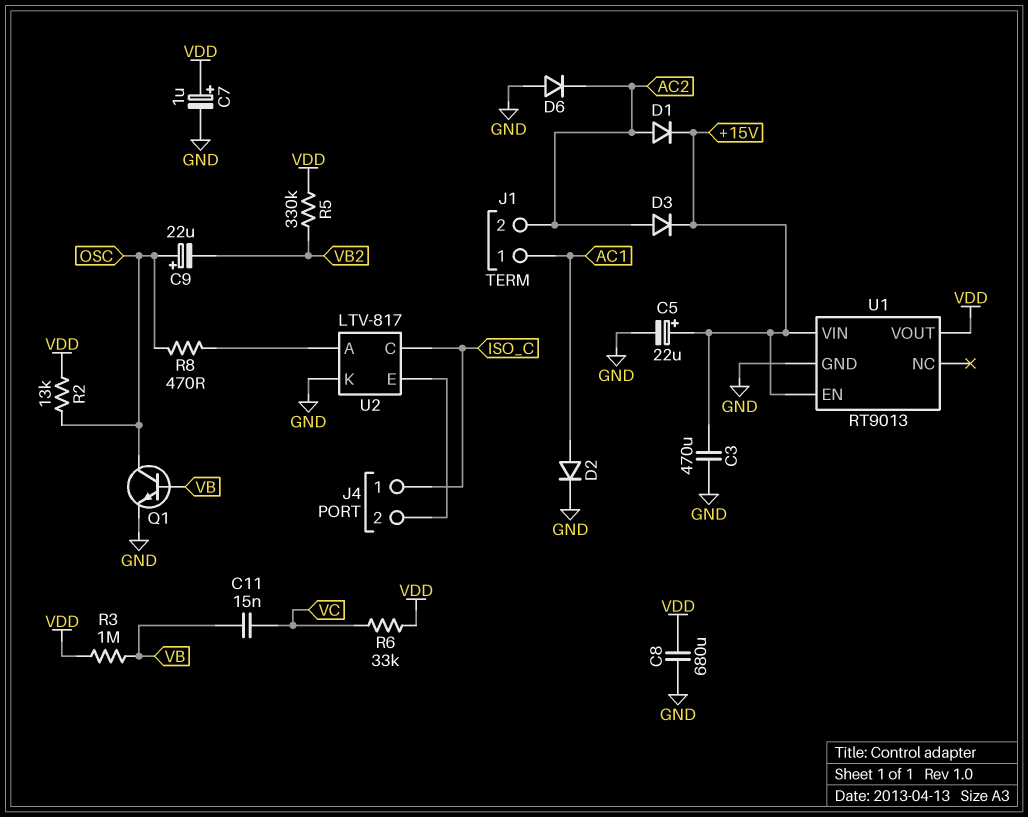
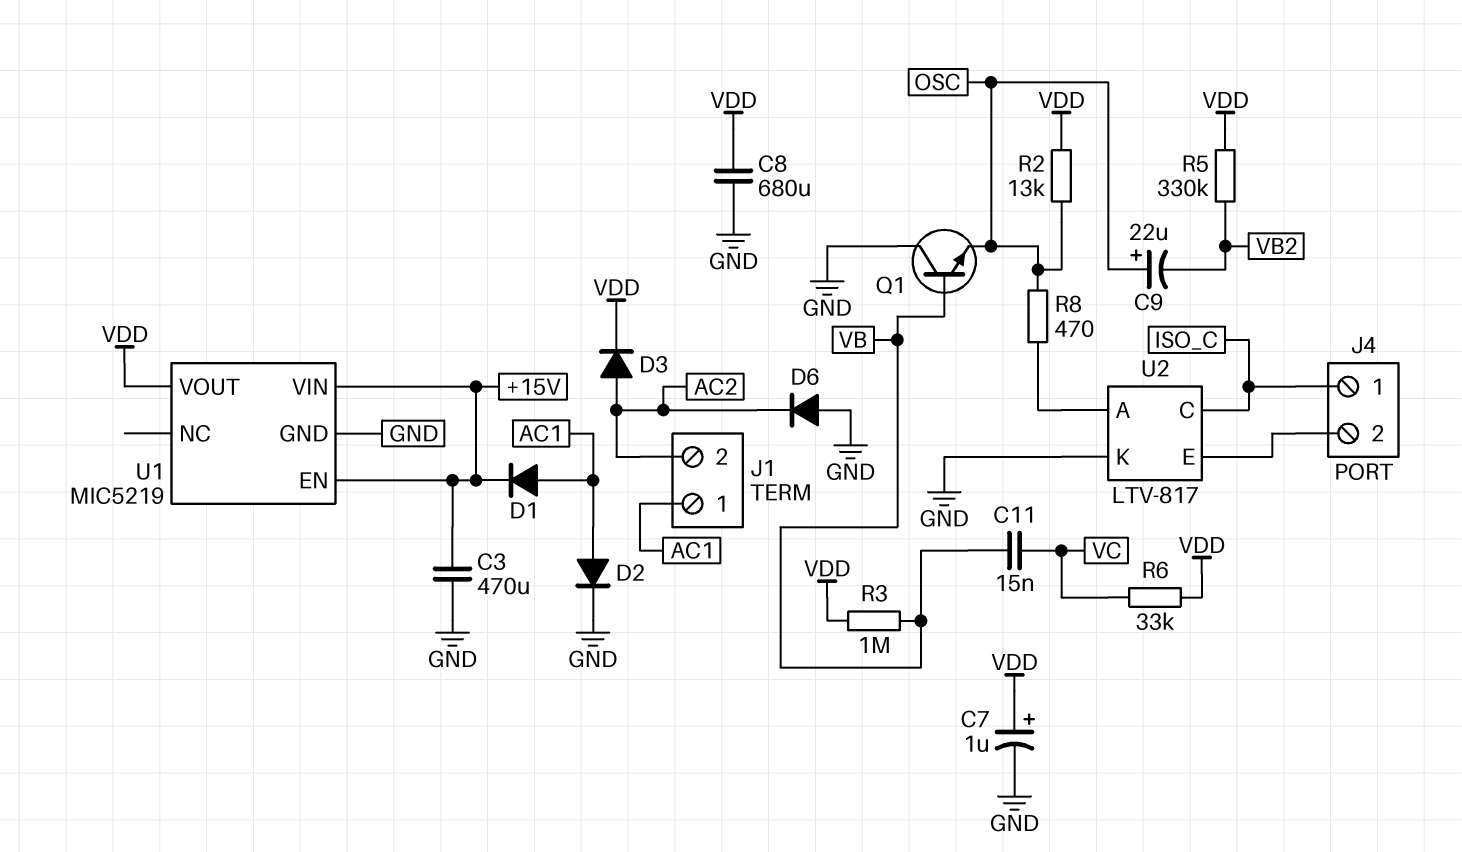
C5: 22uF (plus +15V, minus GND) -> none
D1: diode (A AC2, K +15V) -> diode (A AC1, K +15V)
D3: diode (A AC2, K +15V) -> diode (A AC2, K VDD)
Q1: NPN (B VB, C OSC, E GND) -> NPN (B VB, C GND, E OSC)
U1: RT9013 -> MIC5219

